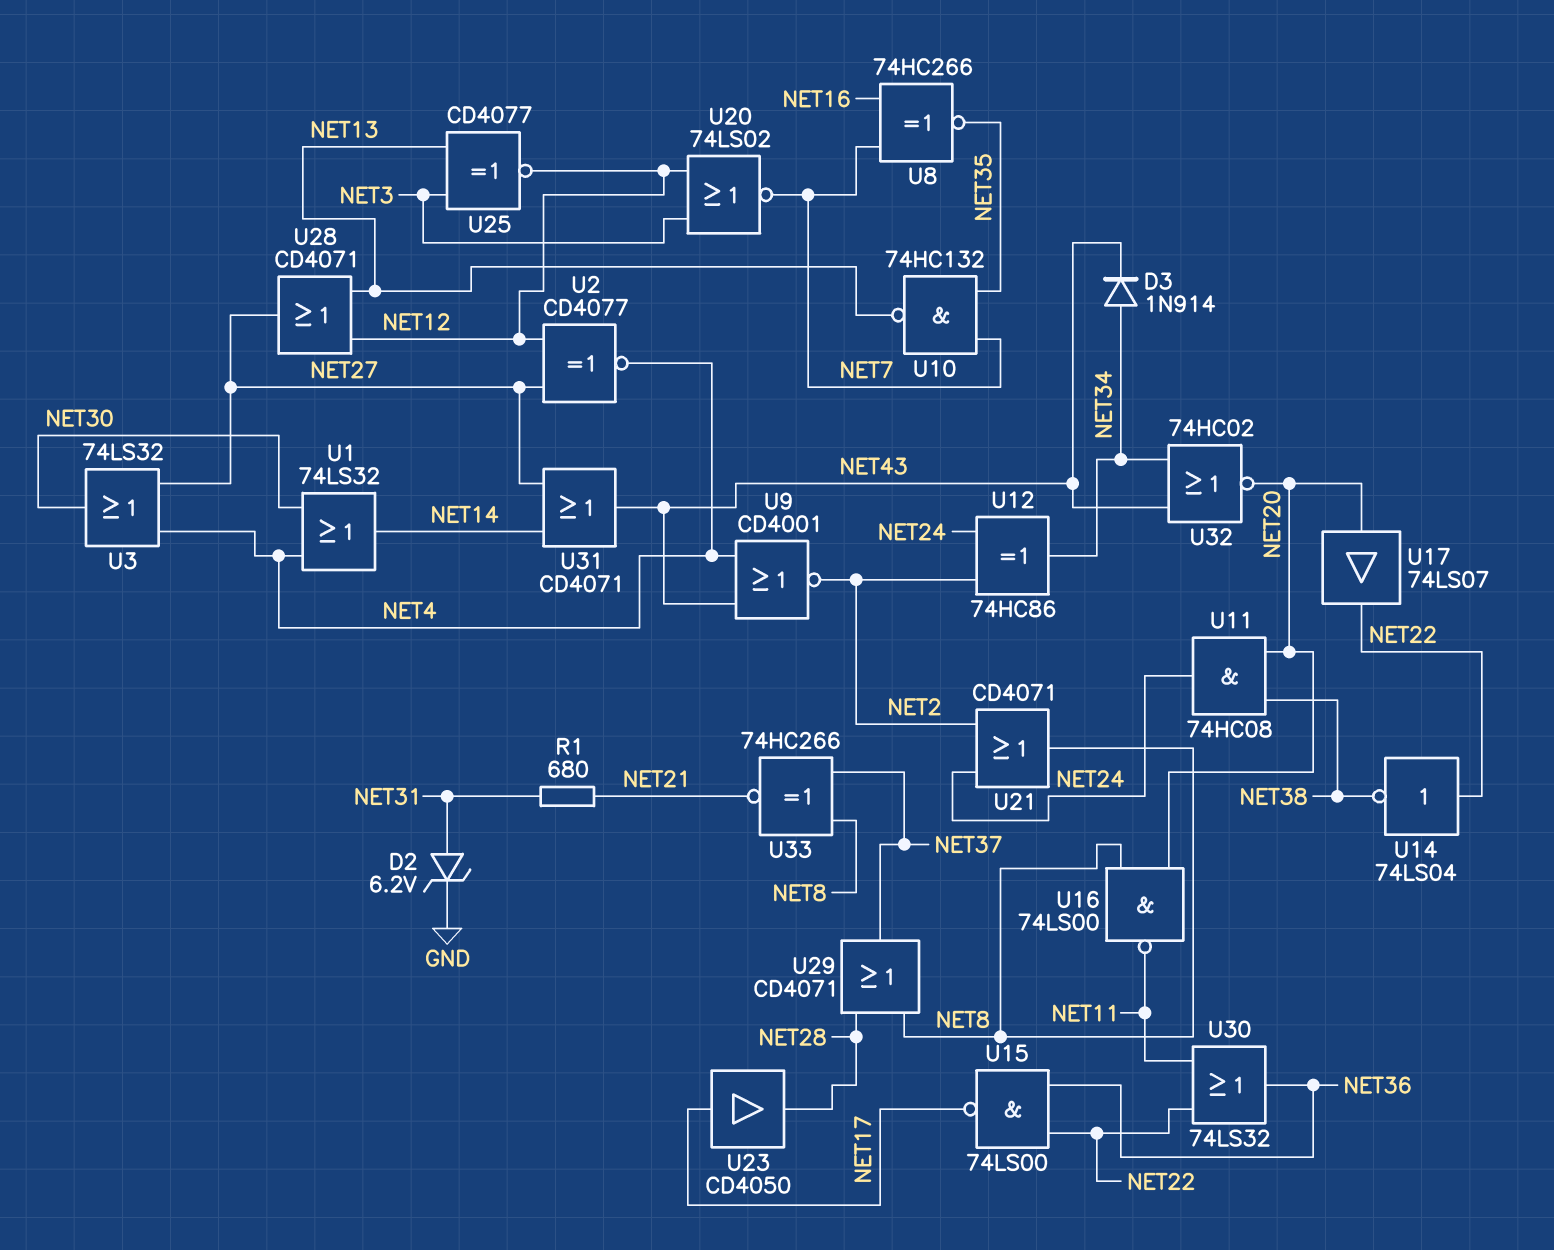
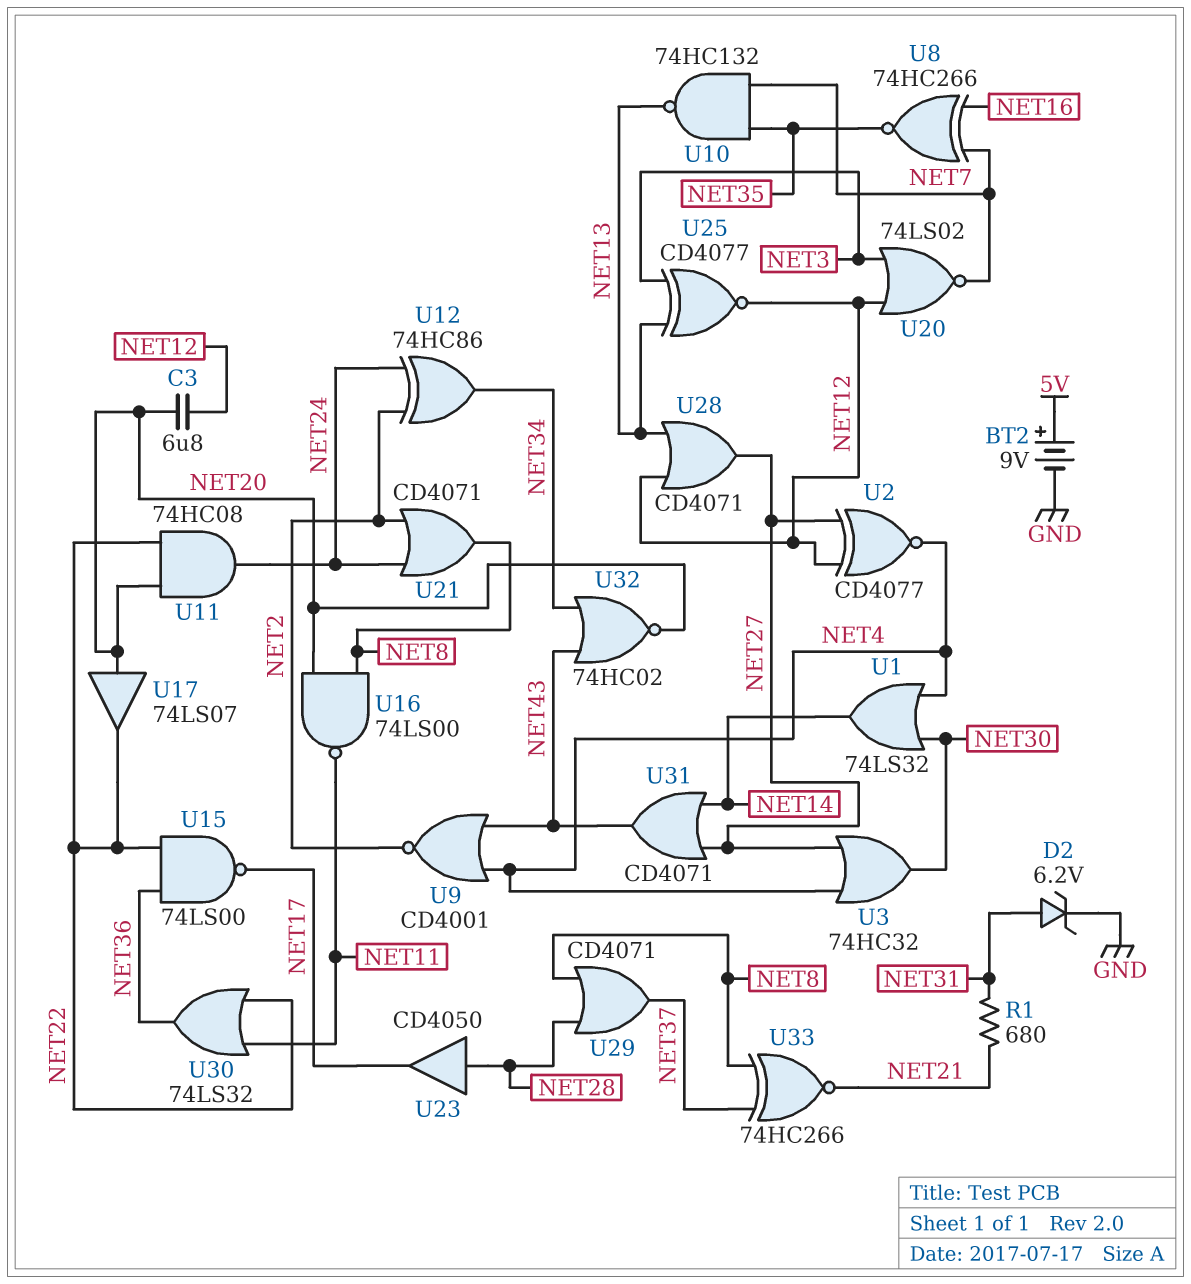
BT2: none -> 9V (plus 5V, minus GND)
C3: none -> 6.8uF (NET12, NET20)
D3: diode 1N914 (A NET34, K NET43) -> none
U3: OR 74LS32 (in NET4, in NET27, out NET30) -> OR 74HC32 (in NET4, in NET27, out NET30)
U11: AND 74HC08 (in NET20, in NET38, out NET24) -> AND 74HC08 (in NET20, in NET22, out NET24)
U14: NOT 74LS04 (in NET22, out NET38) -> none
U23: buffer CD4050 (in NET17, out NET28) -> buffer CD4050 (in NET28, out NET17)

